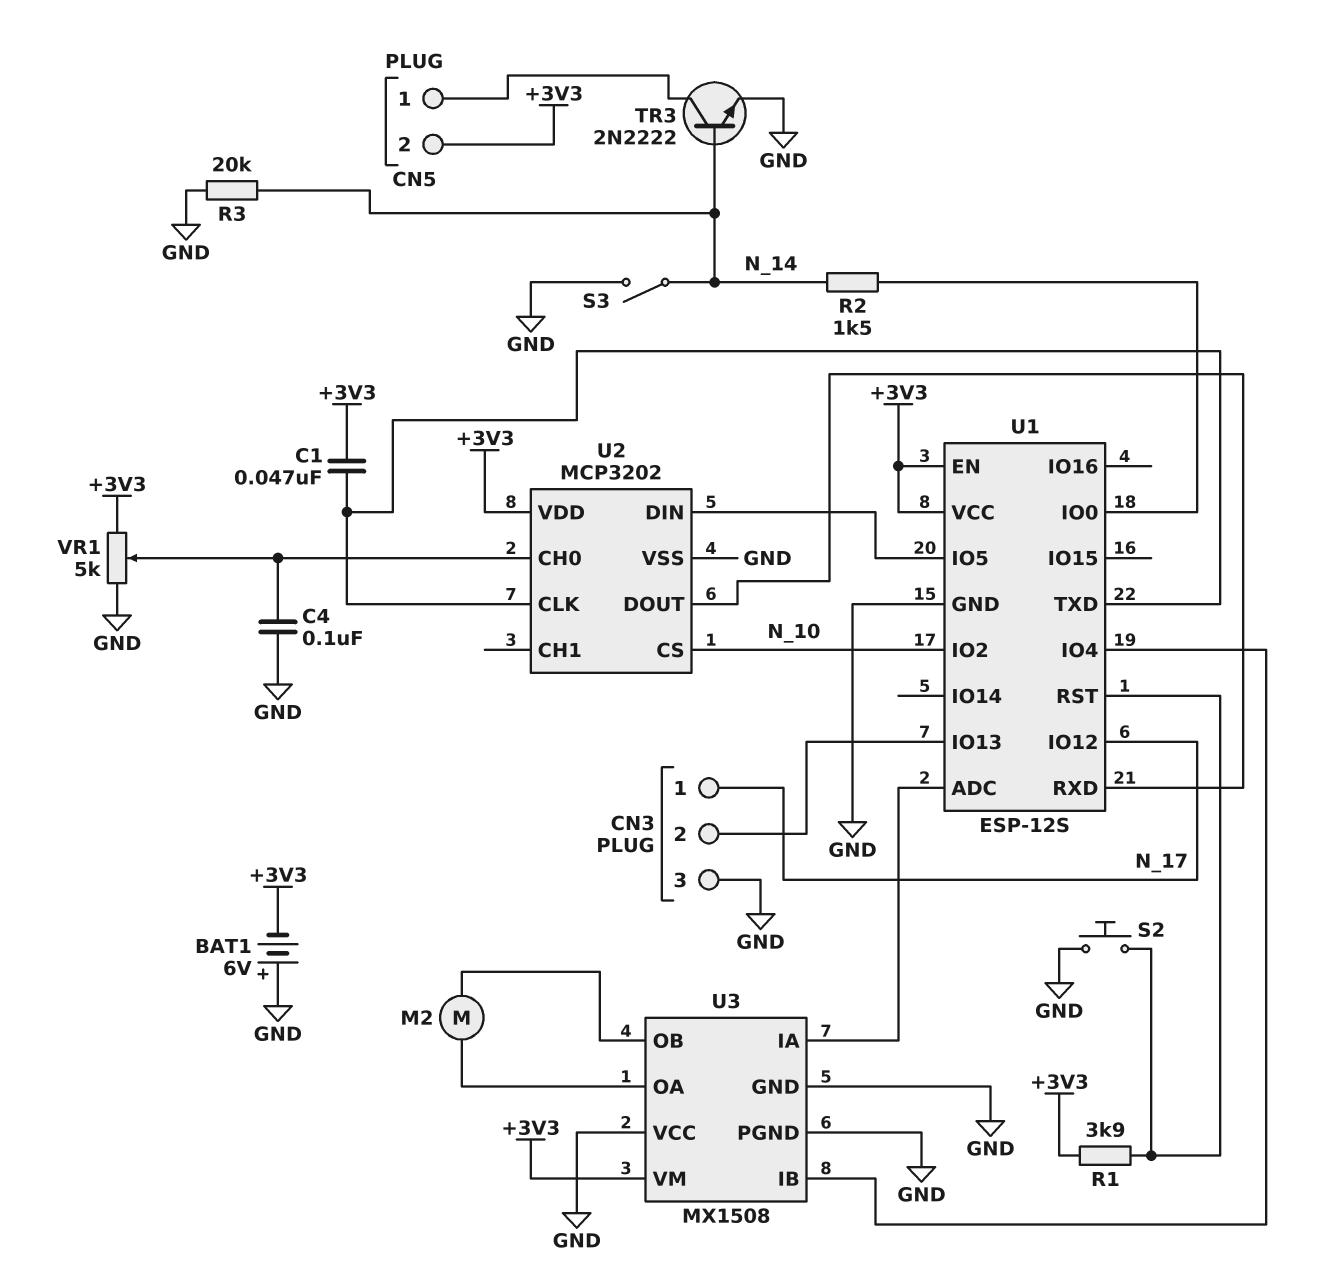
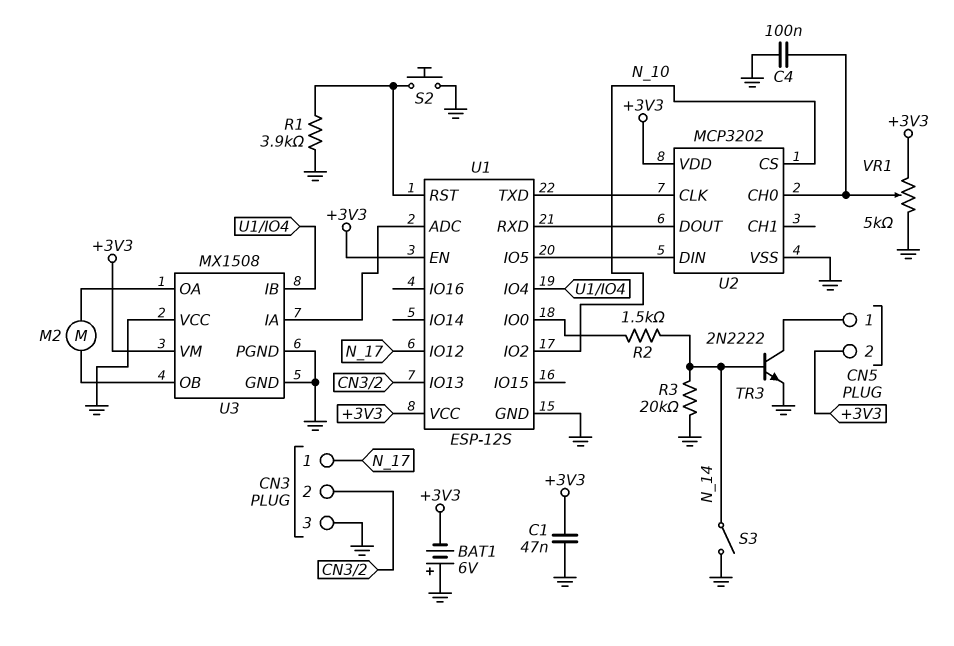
C1: 47nF (+3V3, U1/TXD) -> 47nF (+3V3, GND)
R1: 3.9k (+3V3, U1/RST) -> 3.9k (GND, U1/RST)

